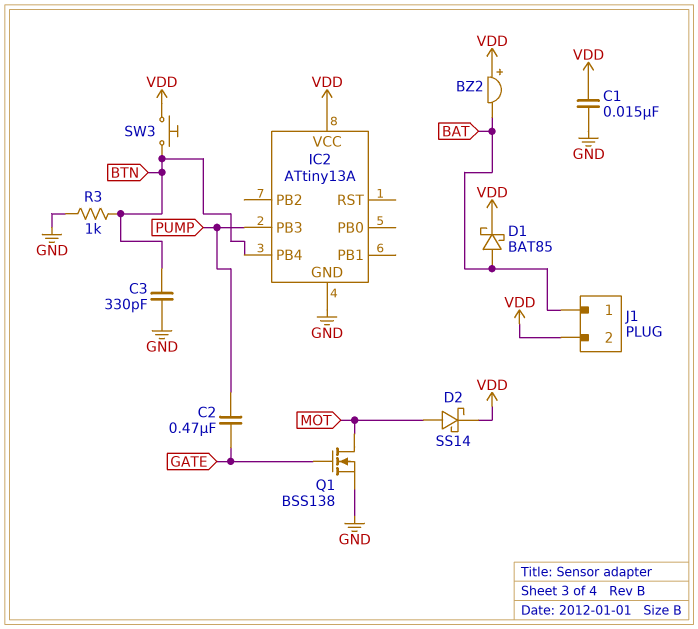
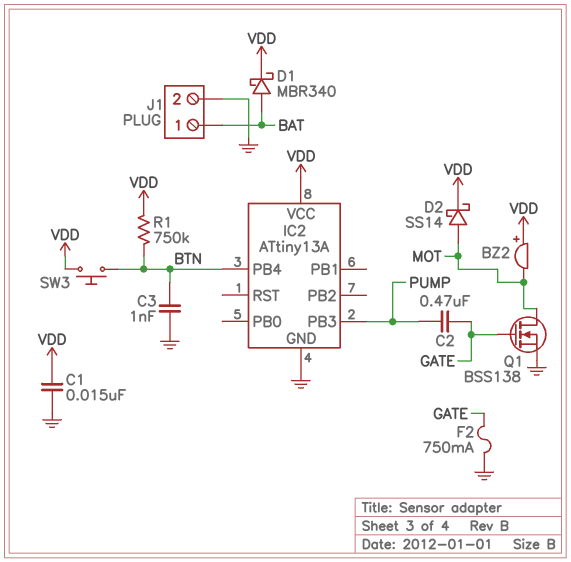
BZ2: buzzer (plus VDD, minus BAT) -> buzzer (plus VDD, minus MOT)
C3: 330pF (BTN, GND) -> 1nF (BTN, GND)
D1: schottky BAT85 (A BAT, K VDD) -> schottky MBR340 (A BAT, K VDD)
F2: none -> 750mA (GATE, GND)
J1 pin 2: VDD -> GND
R1: none -> 750k (BTN, VDD)
R3: 1k (BTN, GND) -> none

